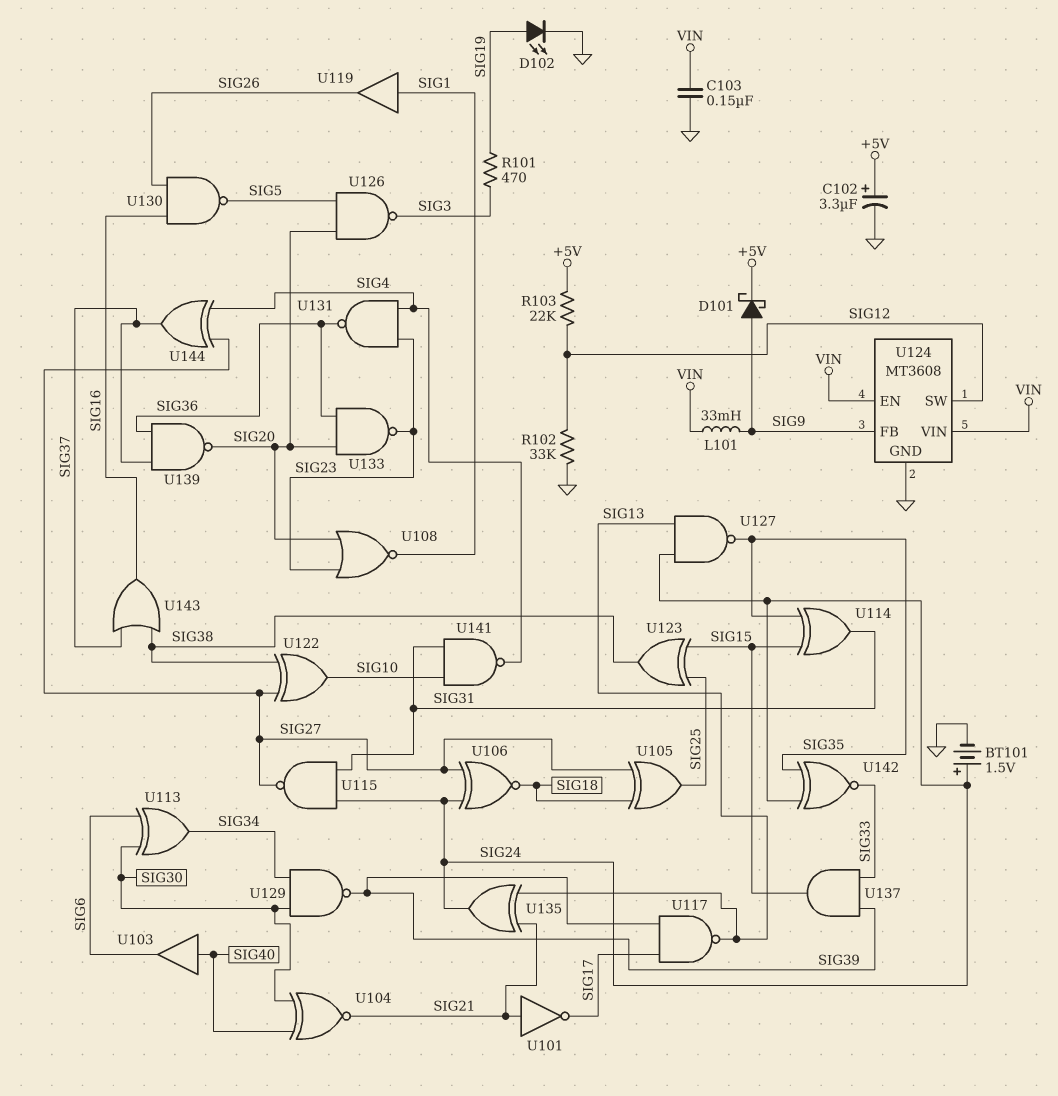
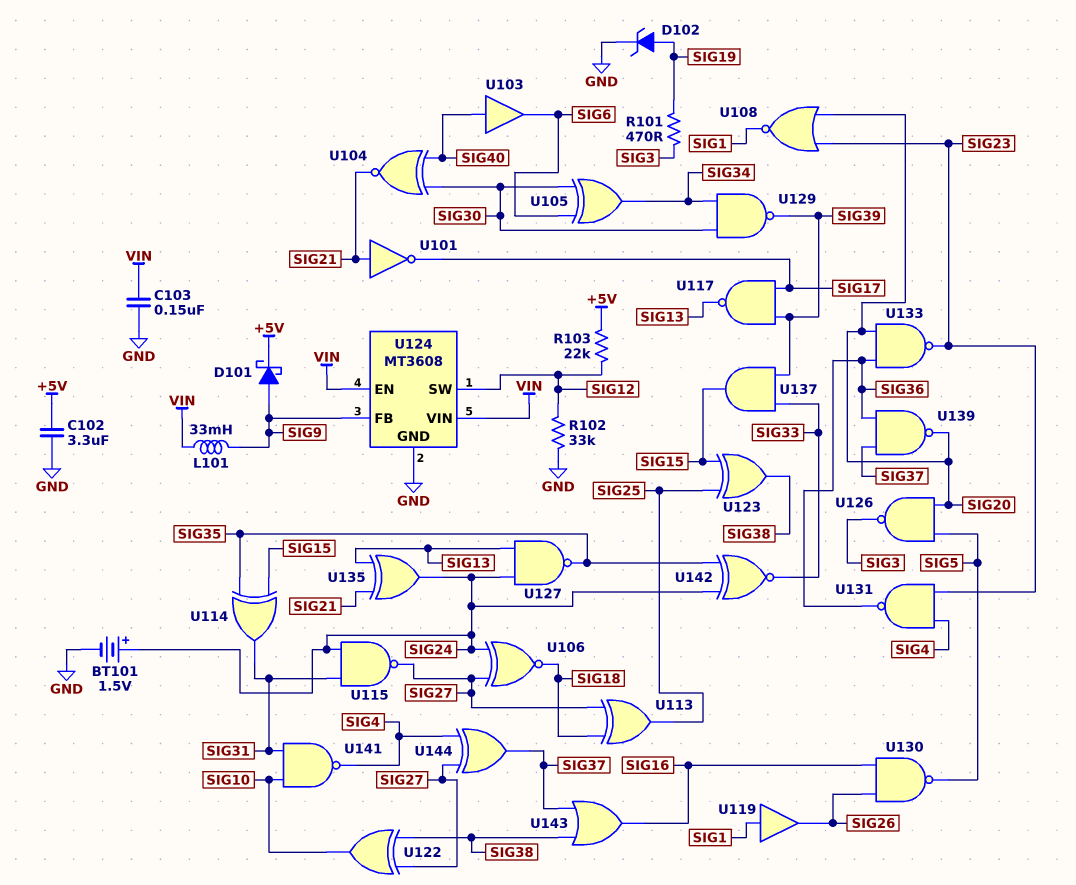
C102: 3.3uF (plus +5V, minus GND) -> 3.3uF (+5V, GND)
D102: LED (A SIG19, K GND) -> zener (A SIG19, K GND)
U105: XOR (in SIG18, in SIG27, out SIG25) -> XOR (in SIG6, in SIG30, out SIG34)
U113: XOR (in SIG6, in SIG30, out SIG34) -> XOR (in SIG18, in SIG27, out SIG25)

